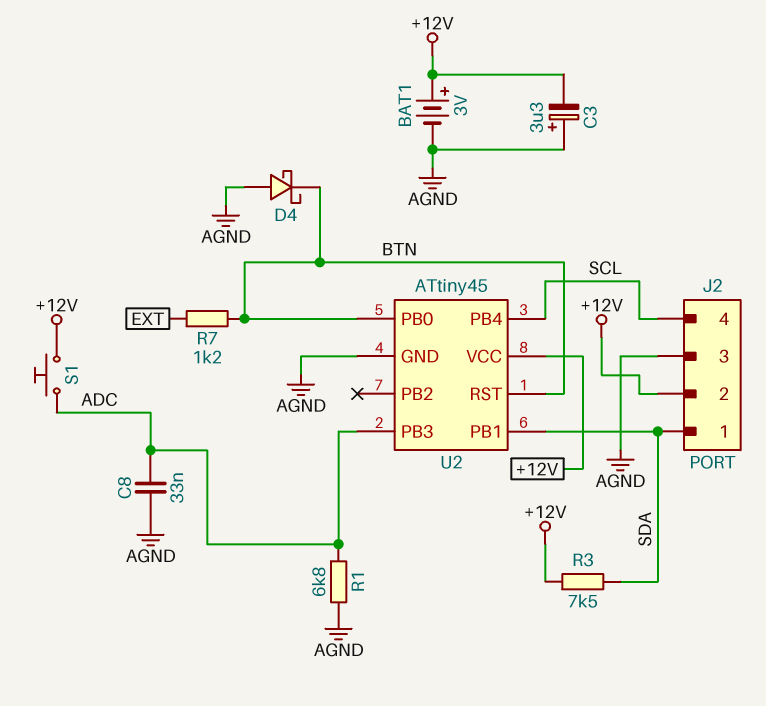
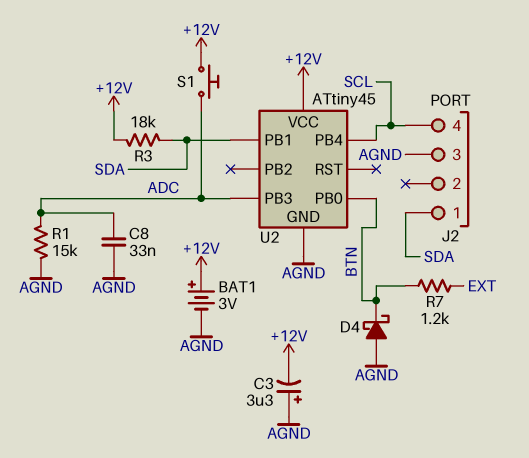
J2 pin 2: +12V -> none
R1: 6.8k (ADC, AGND) -> 15k (ADC, AGND)
R3: 7.5k (+12V, SDA) -> 18k (+12V, SDA)
U2 pin RST: BTN -> none

